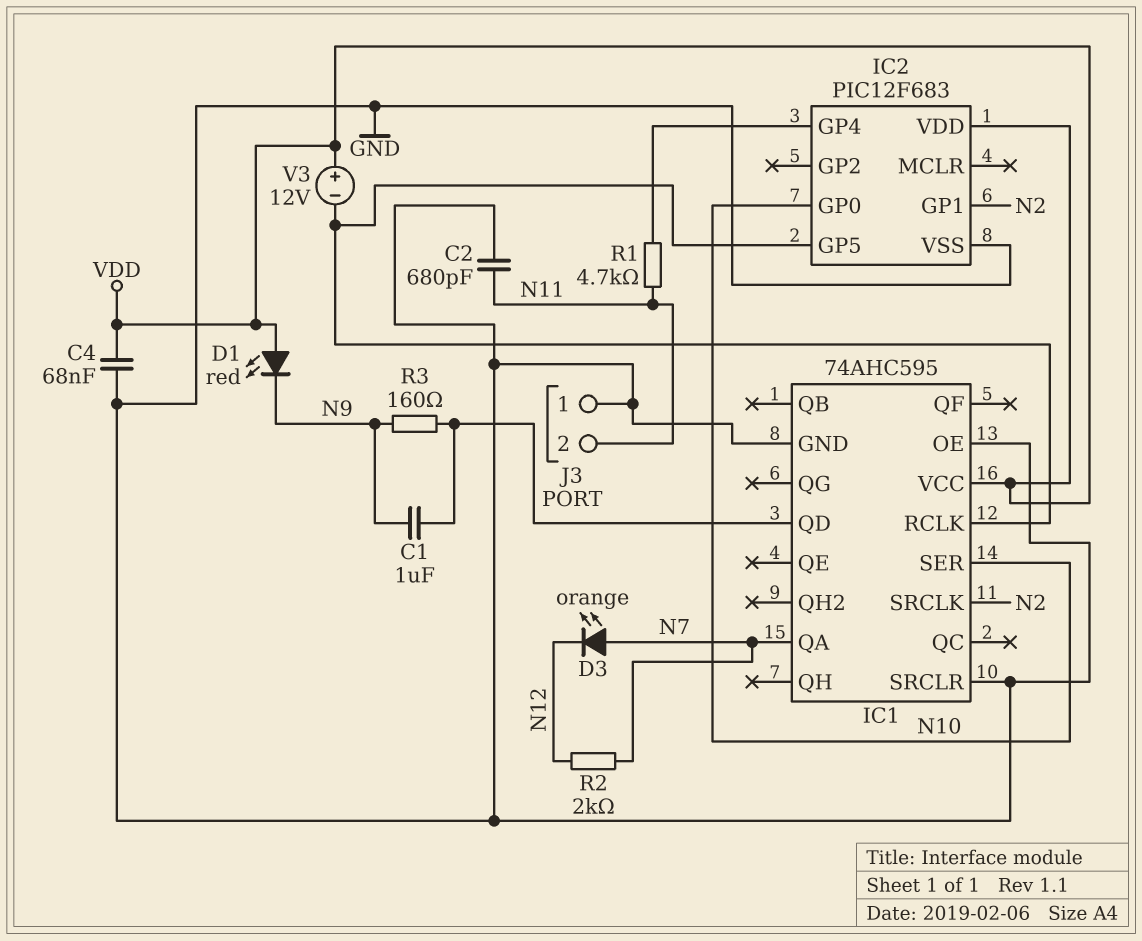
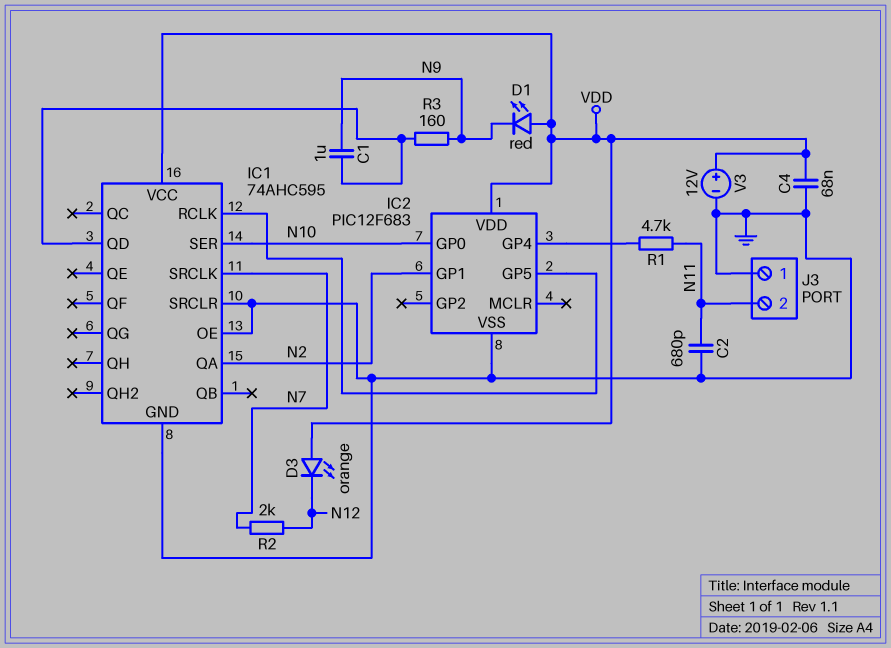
D3: LED orange (A N7, K N12) -> LED orange (A VDD, K N12)
IC1 pin QA: N7 -> N2
IC1 pin SRCLK: N2 -> N7
V3: 12V (plus VDD, minus IC1/RCLK) -> 12V (plus VDD, minus GND)

